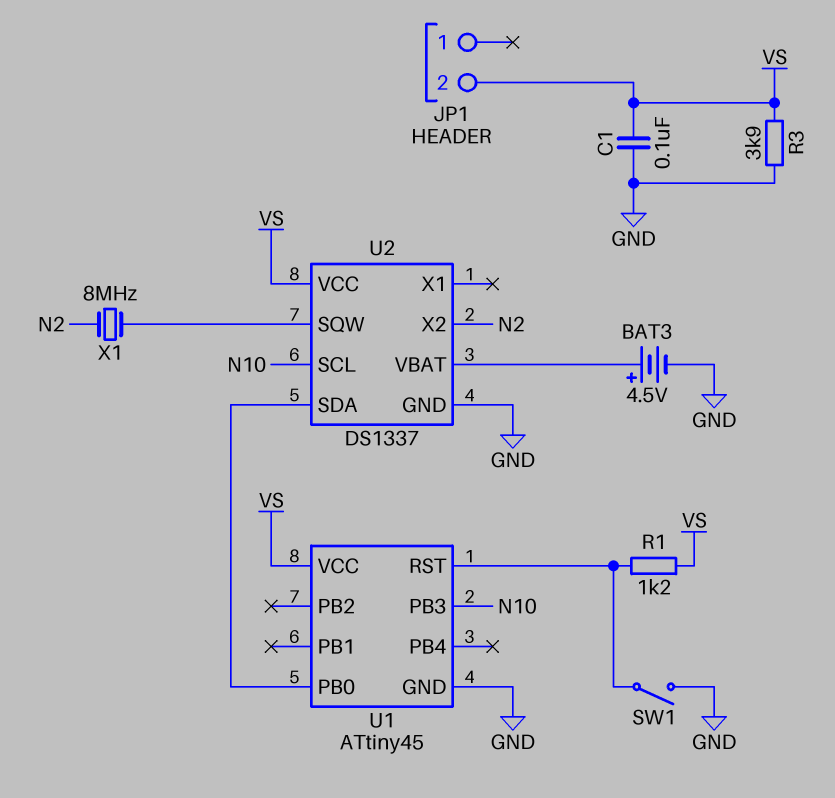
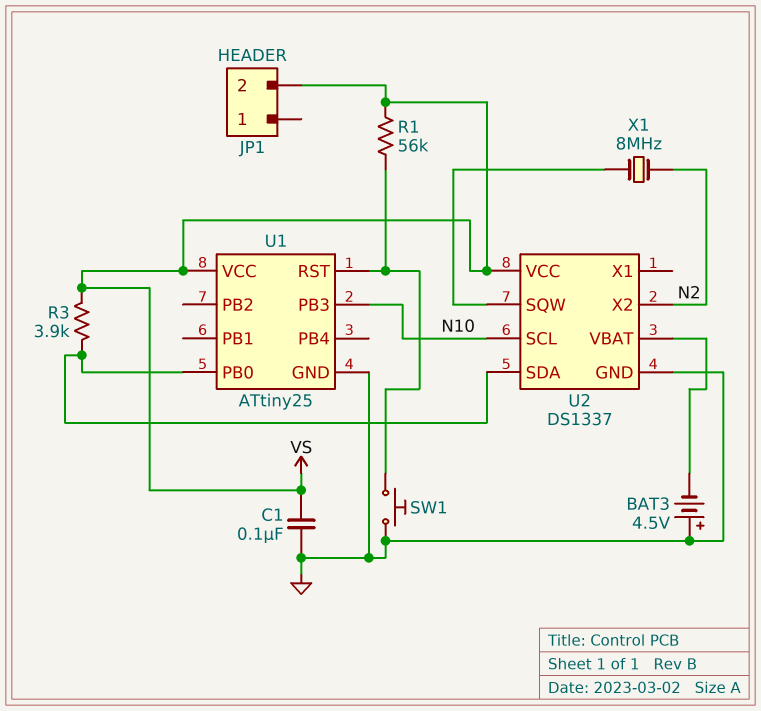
BAT3: 4.5V (plus U2/VBAT, minus GND) -> 4.5V (plus GND, minus U2/VBAT)
R1: 1.2k (U1/RST, VS) -> 56k (U1/RST, VS)
R3: 3.9k (GND, VS) -> 3.9k (U1/PB0, VS)
SW1: switch (GND, U1/RST) -> button (GND, U1/RST)
U1: ATtiny45 -> ATtiny25

